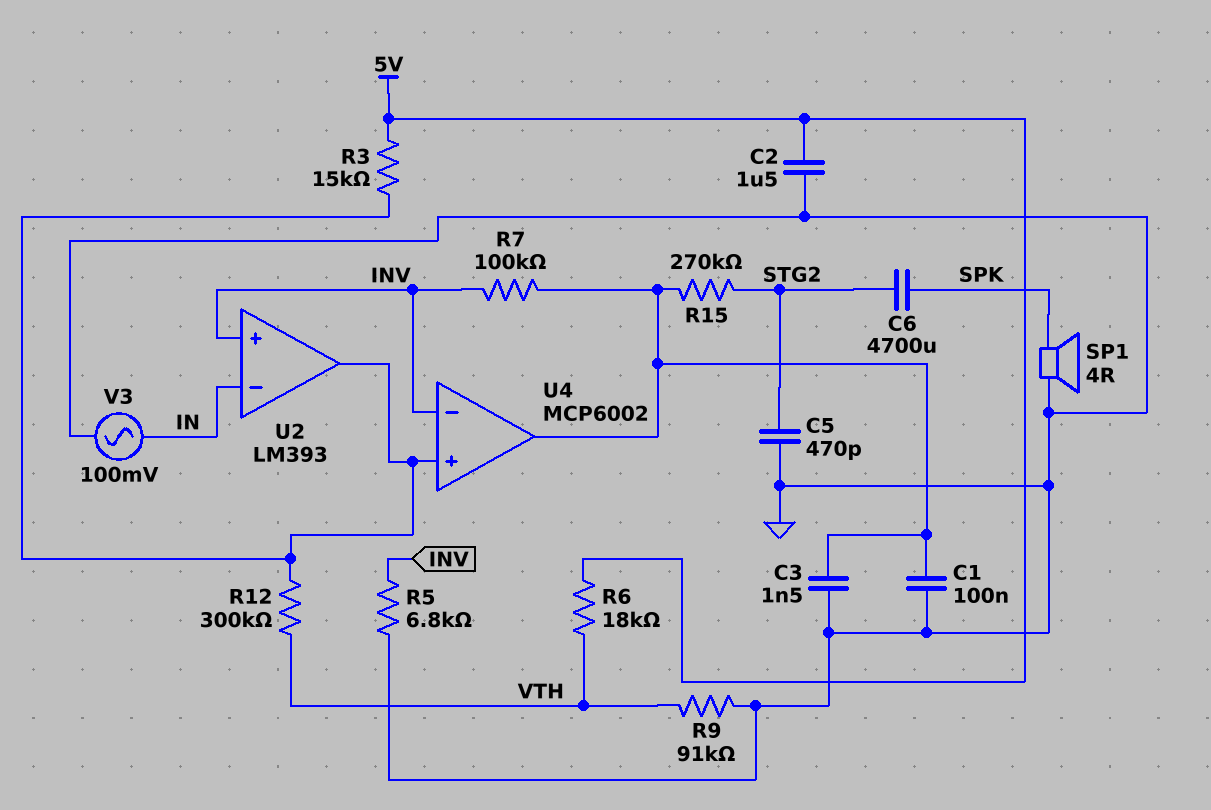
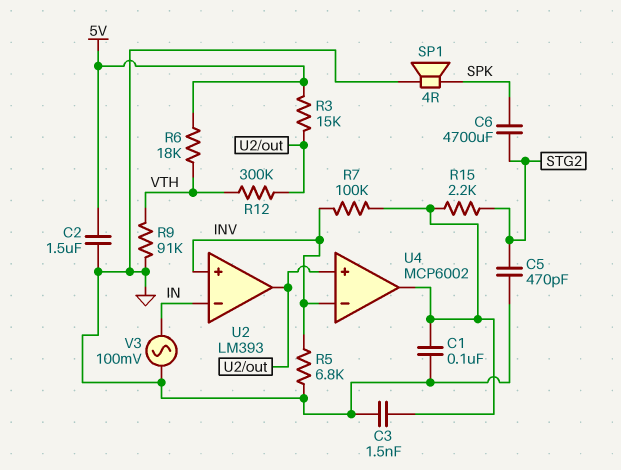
R15: 270k (STG2, U4/out) -> 2.2k (STG2, U4/out)

